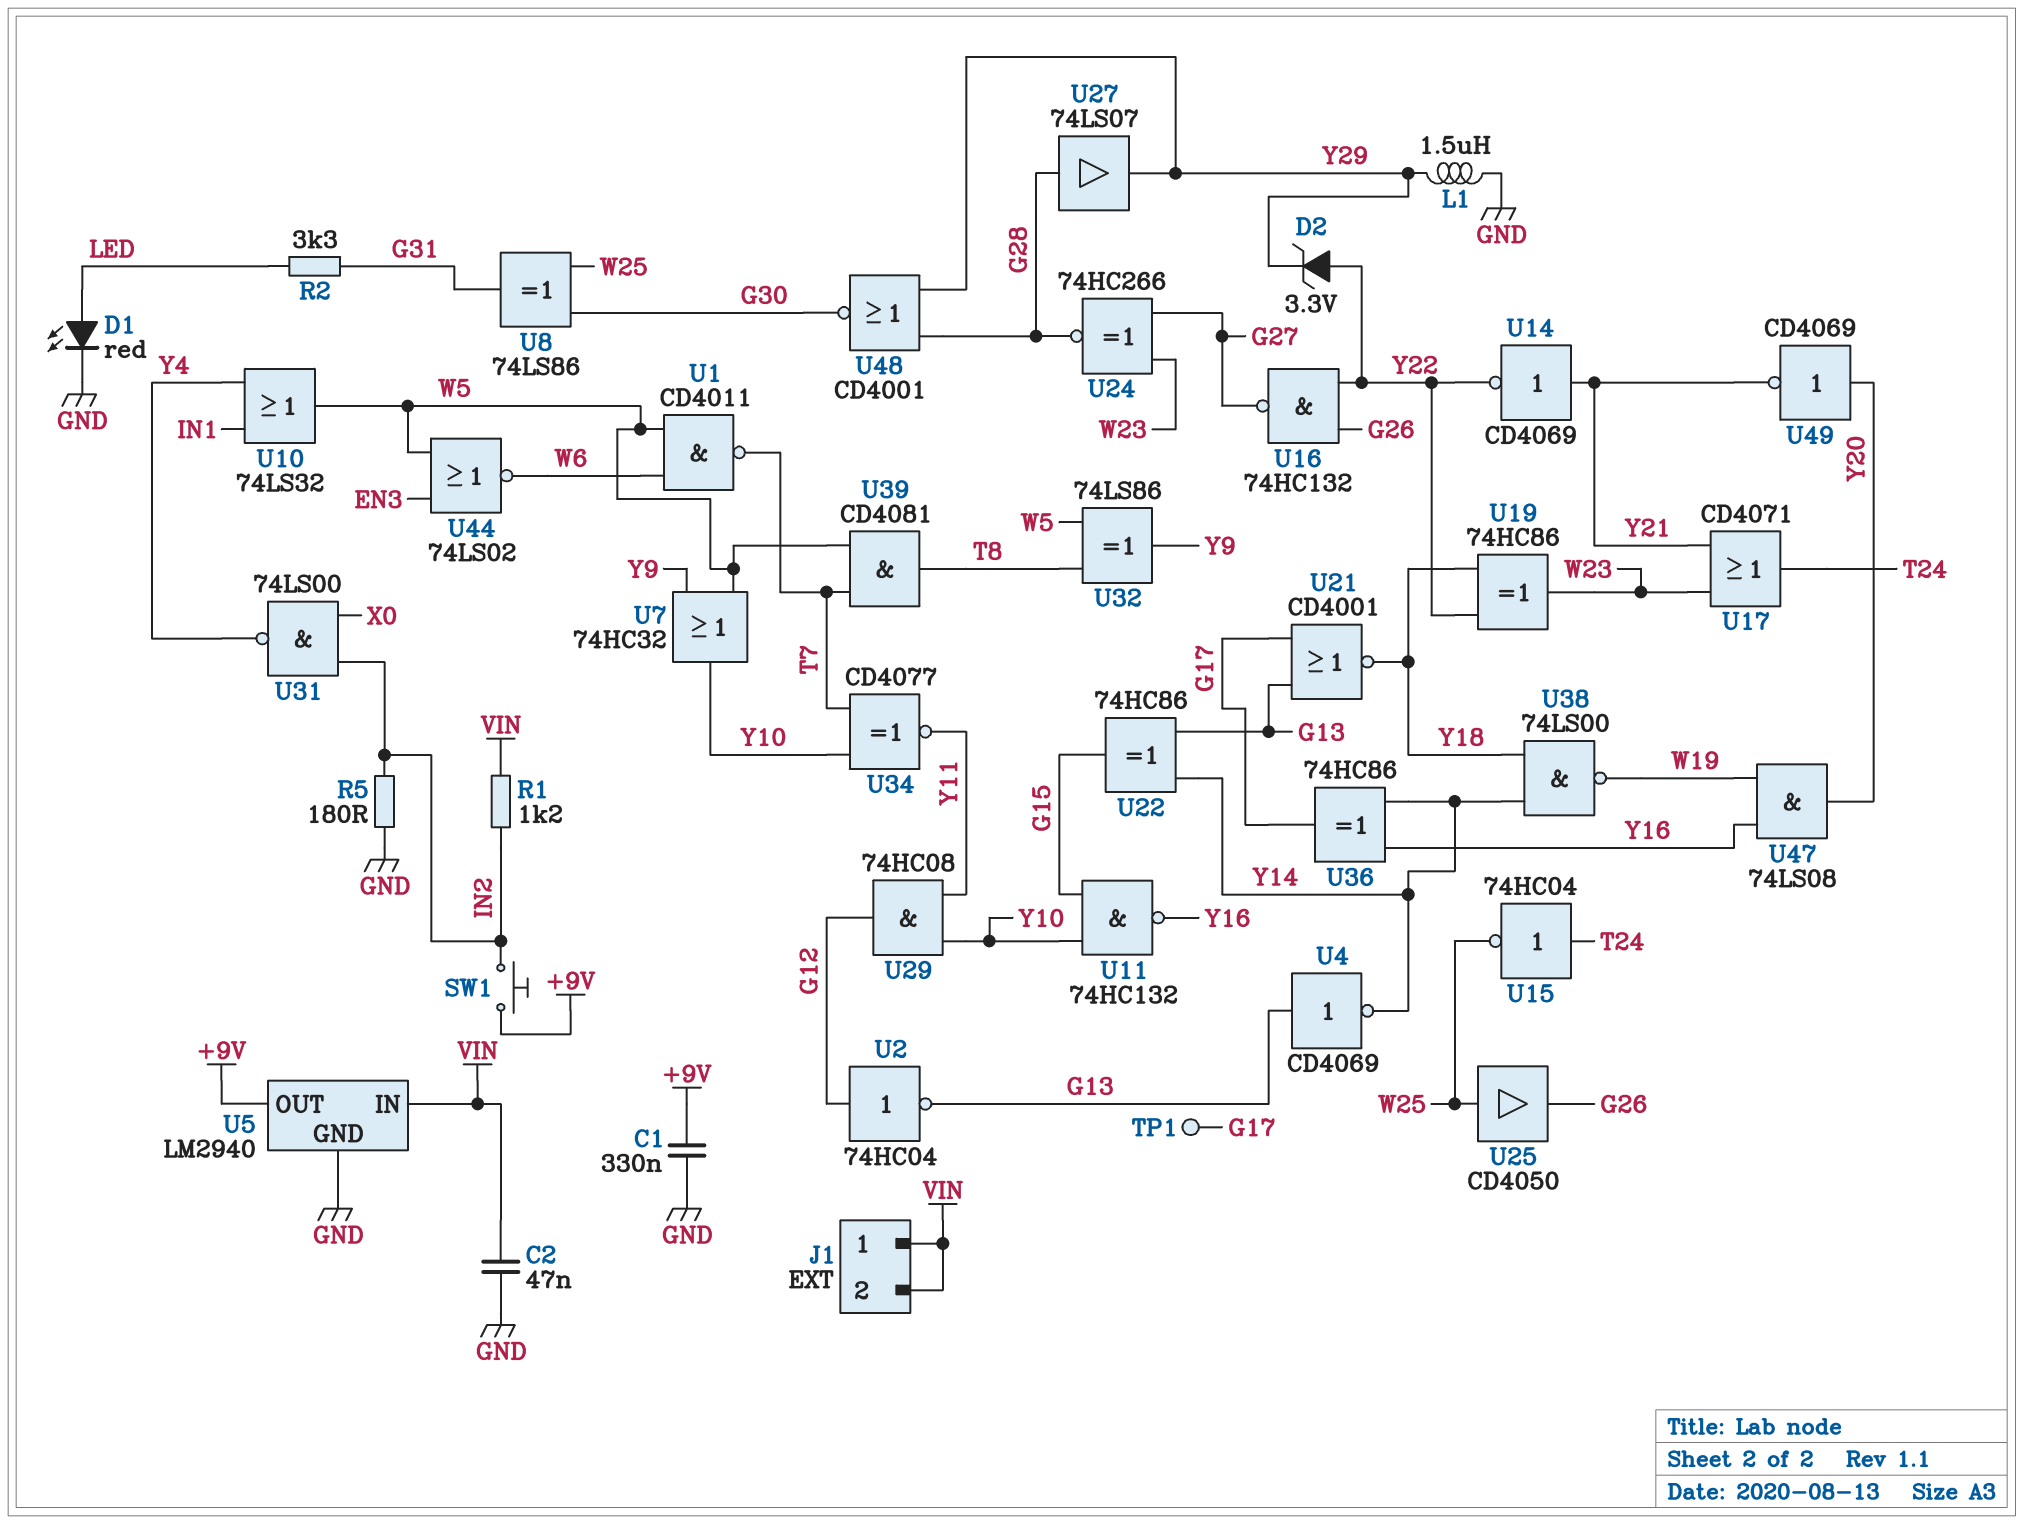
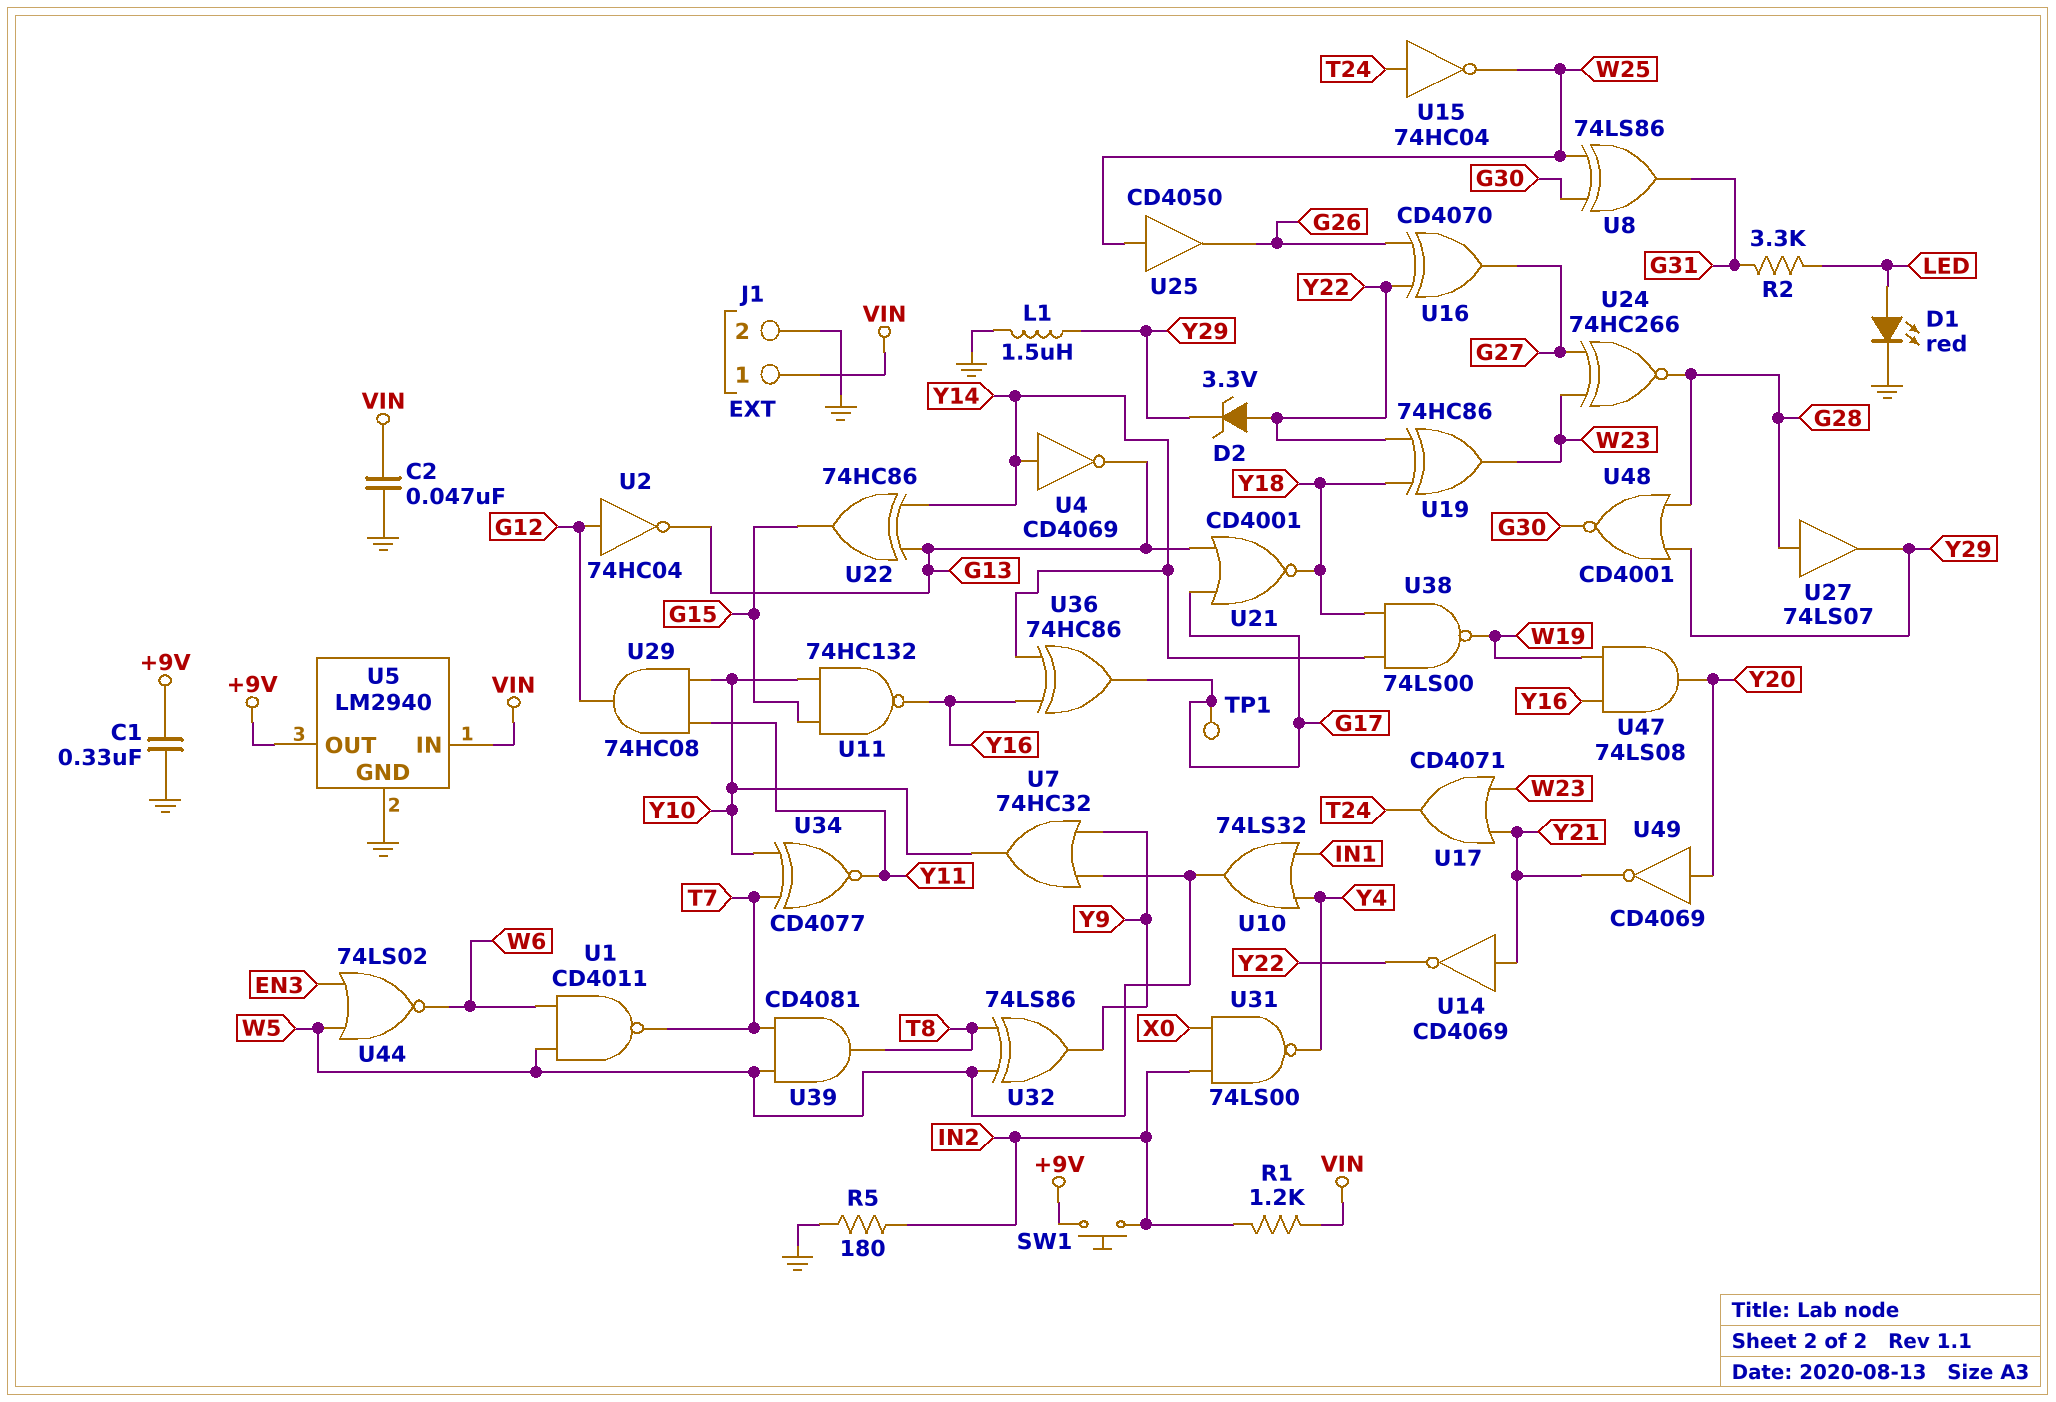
J1 pin 2: VIN -> GND
U4: NOT CD4069 (in G13, out Y14) -> NOT CD4069 (in Y14, out G13)
U16: NAND 74HC132 (in G26, in Y22, out G27) -> XOR CD4070 (in G26, in Y22, out G27)

